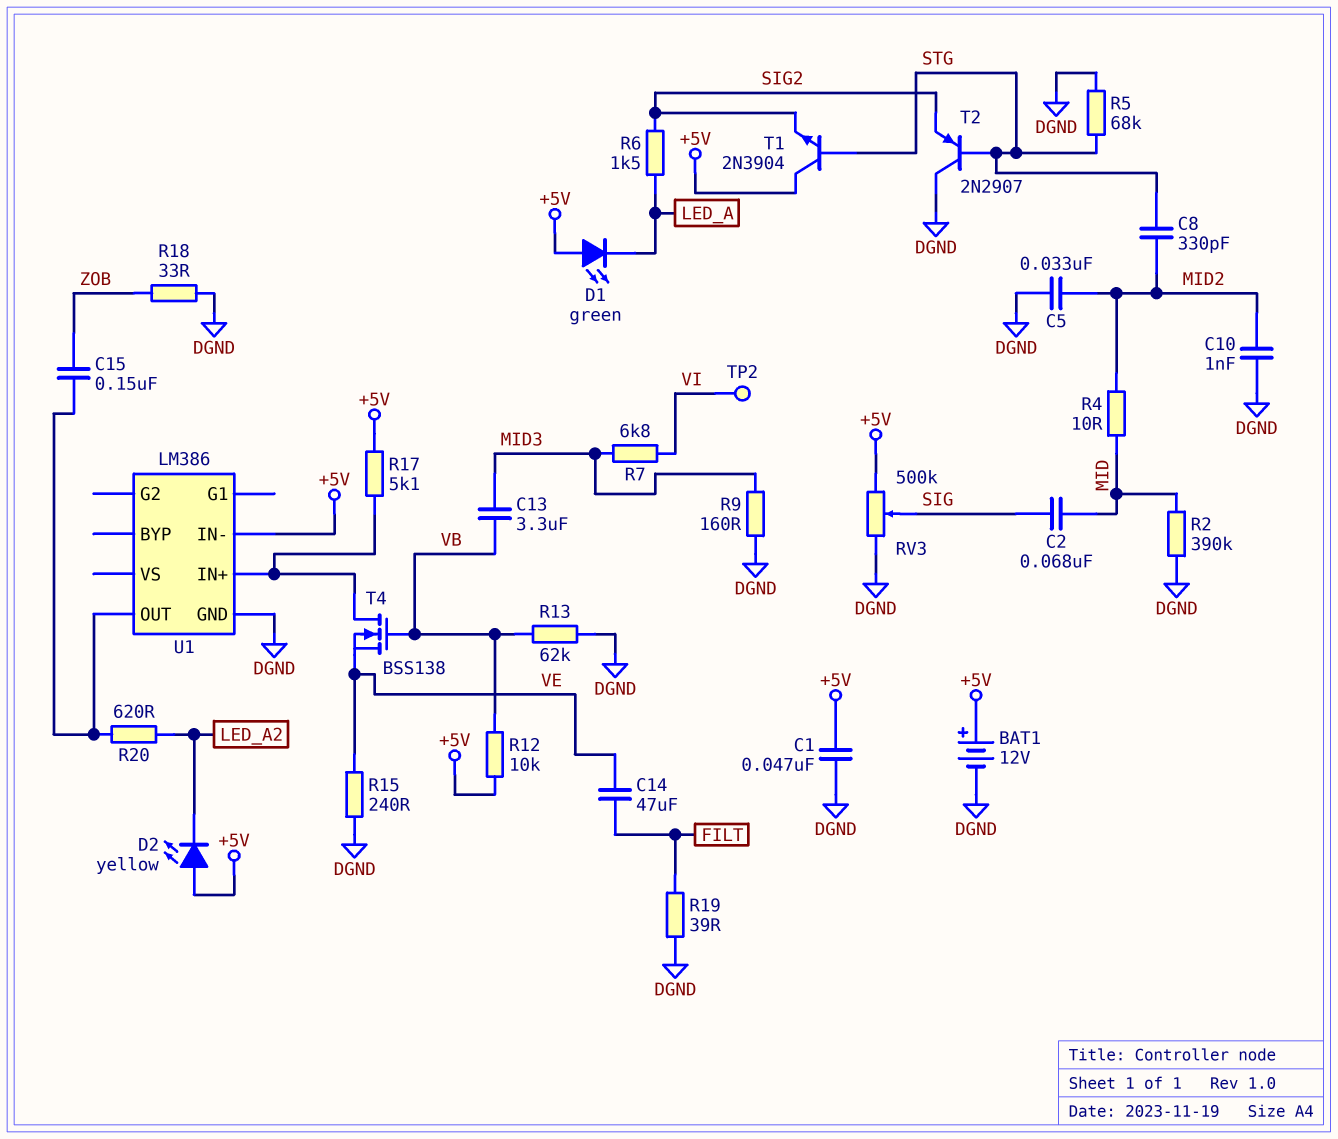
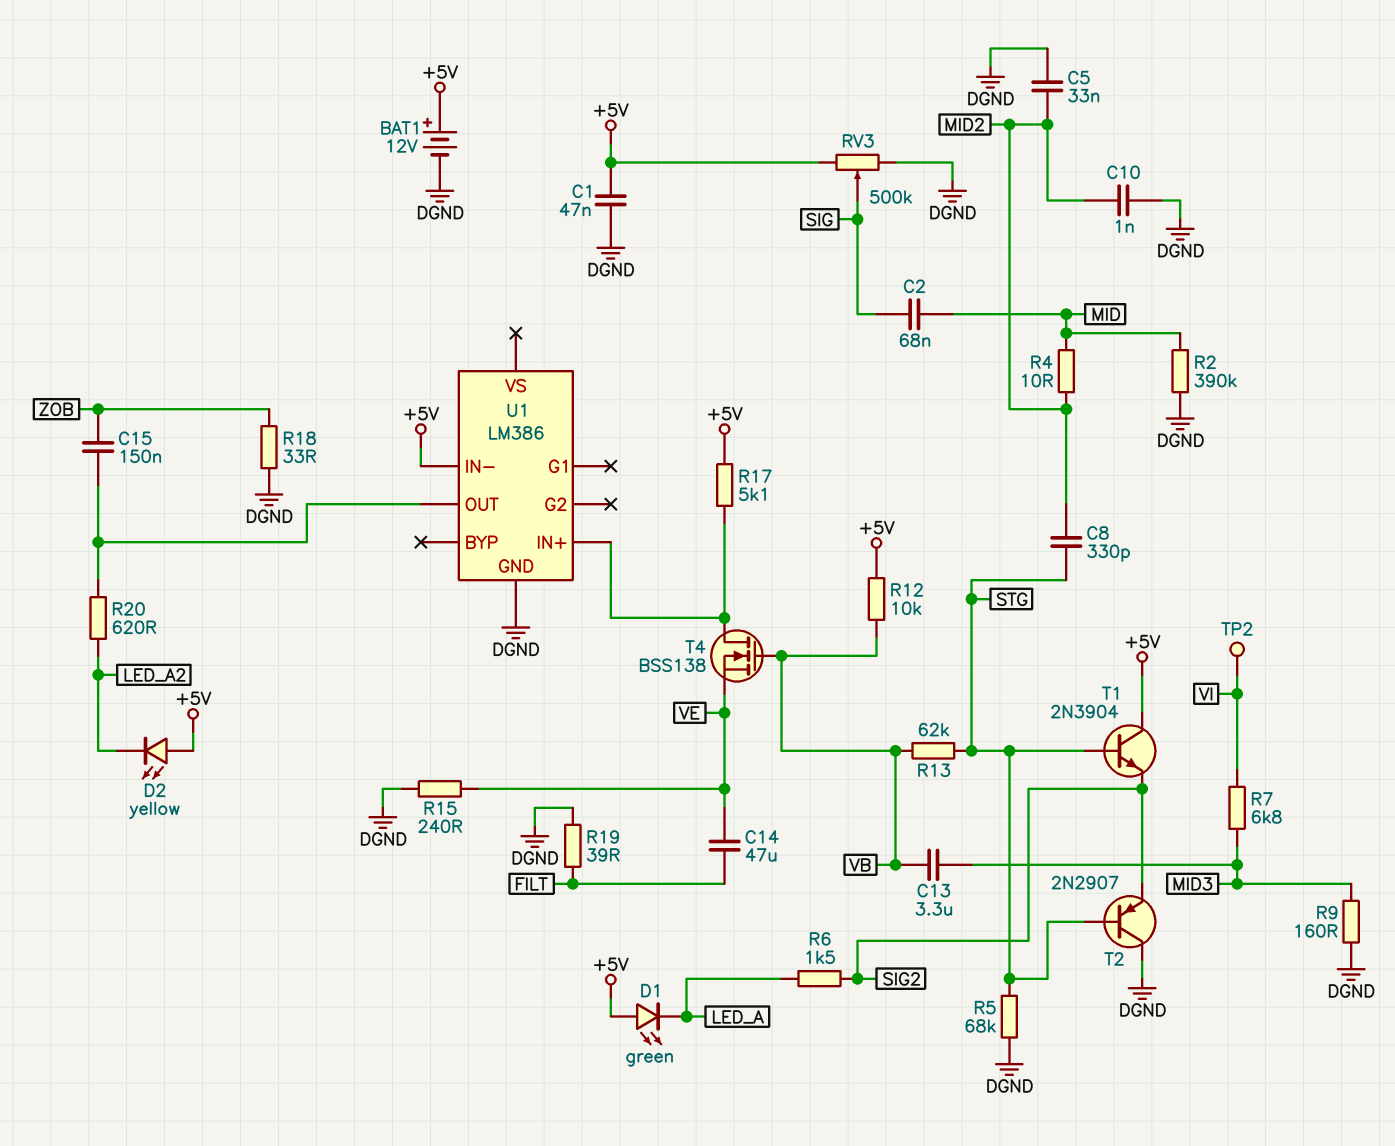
R13: 62k (DGND, VB) -> 62k (STG, VB)

